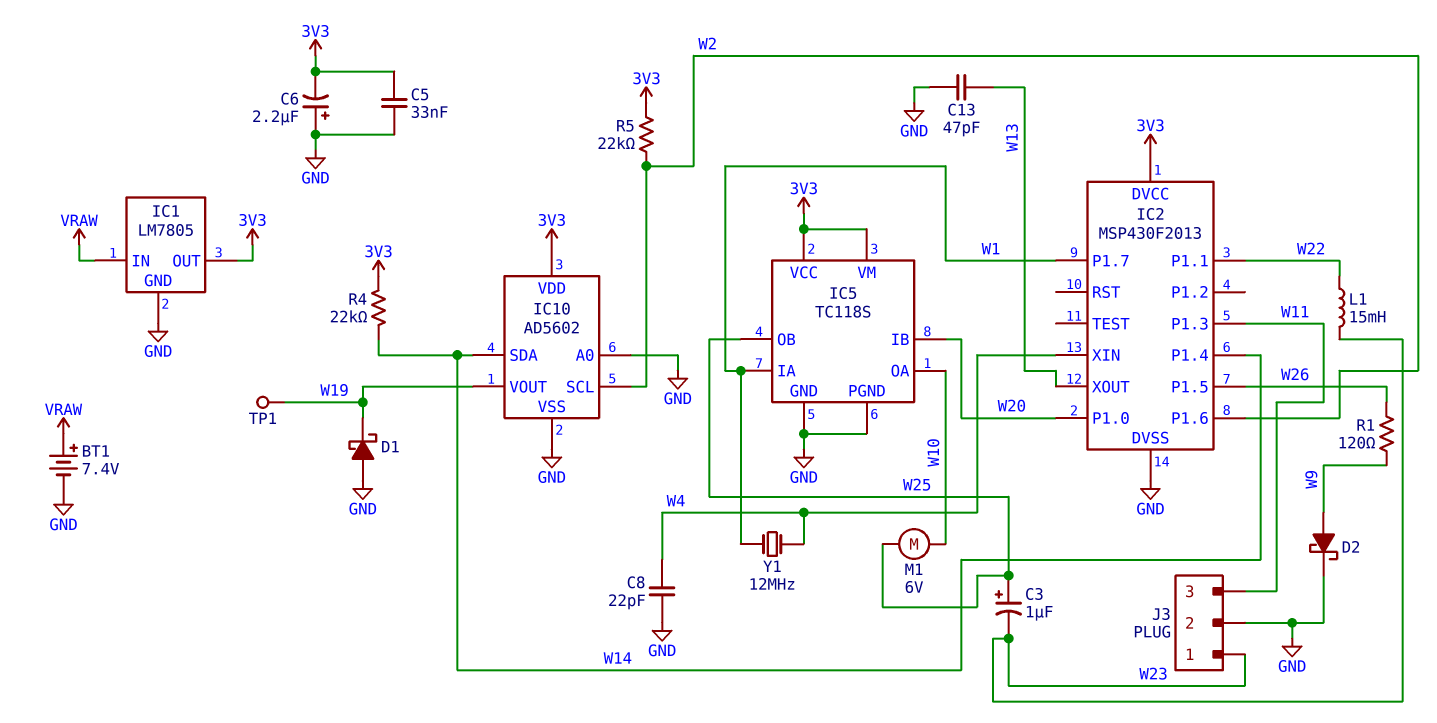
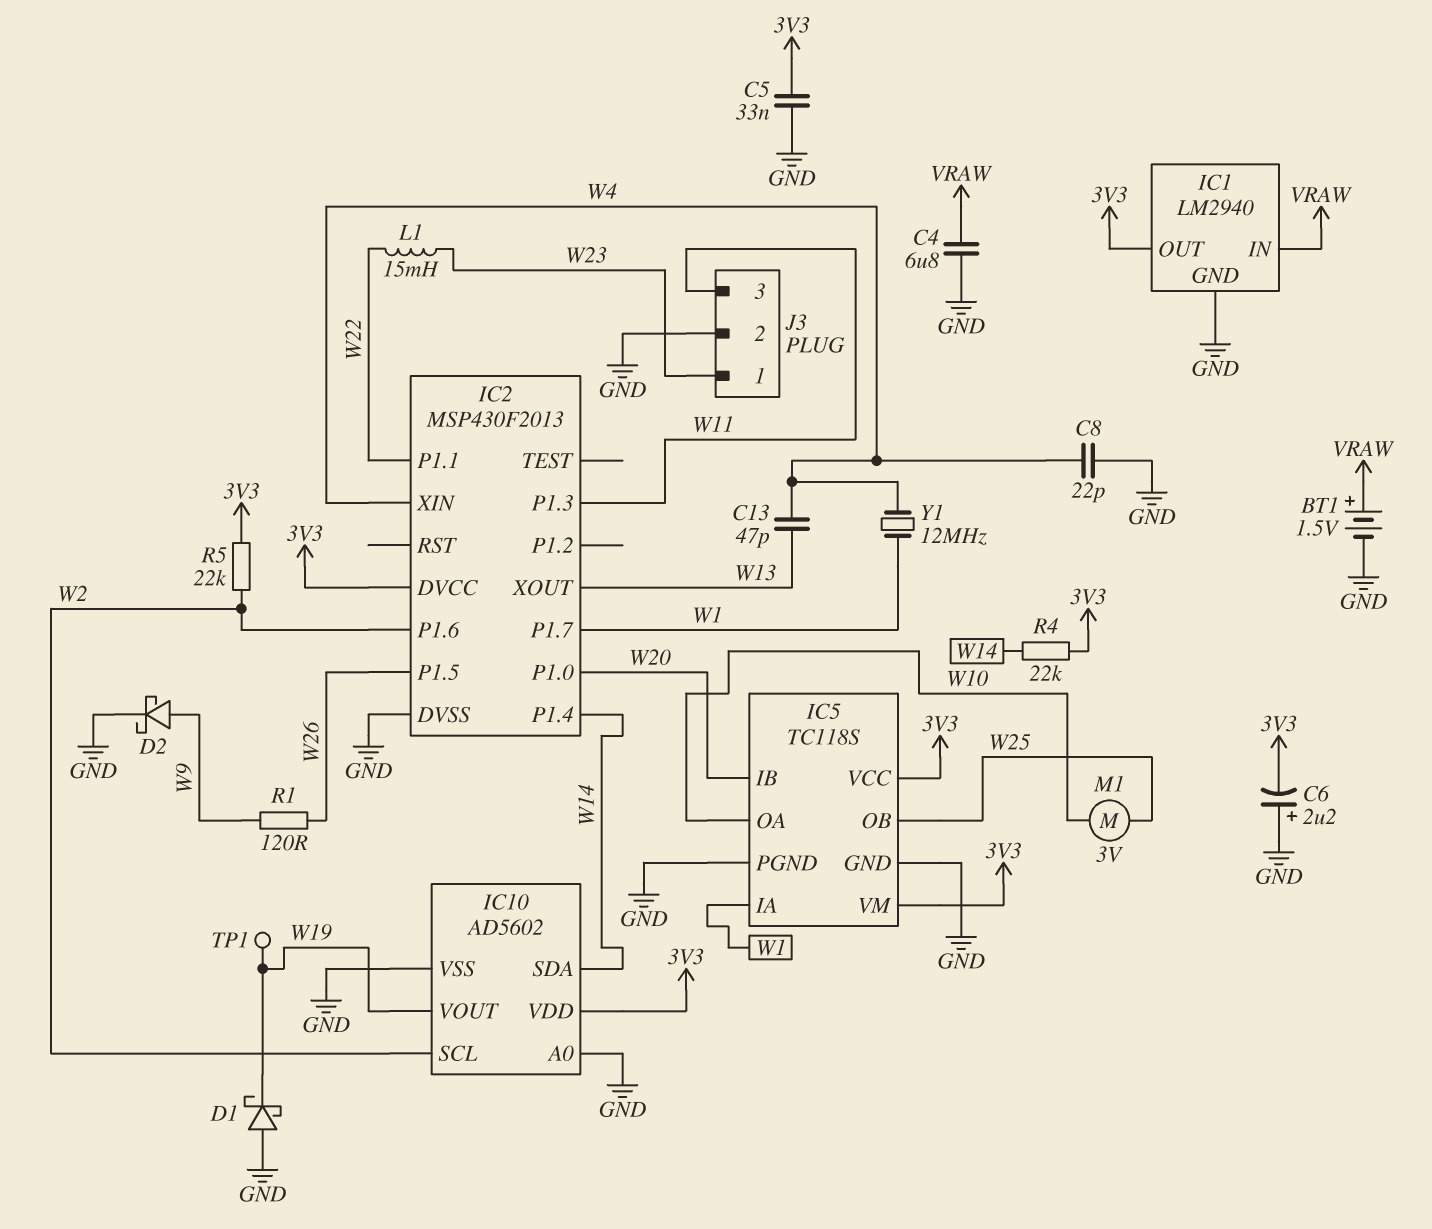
BT1: 7.4V (plus VRAW, minus GND) -> 1.5V (plus VRAW, minus GND)
C3: 1uF (plus W25, minus W23) -> none
C4: none -> 6.8uF (GND, VRAW)
C13: 47pF (GND, W13) -> 47pF (W4, W13)
IC1: LM7805 -> LM2940
M1: motor 6V (W10, W25) -> motor 3V (W10, W25)

